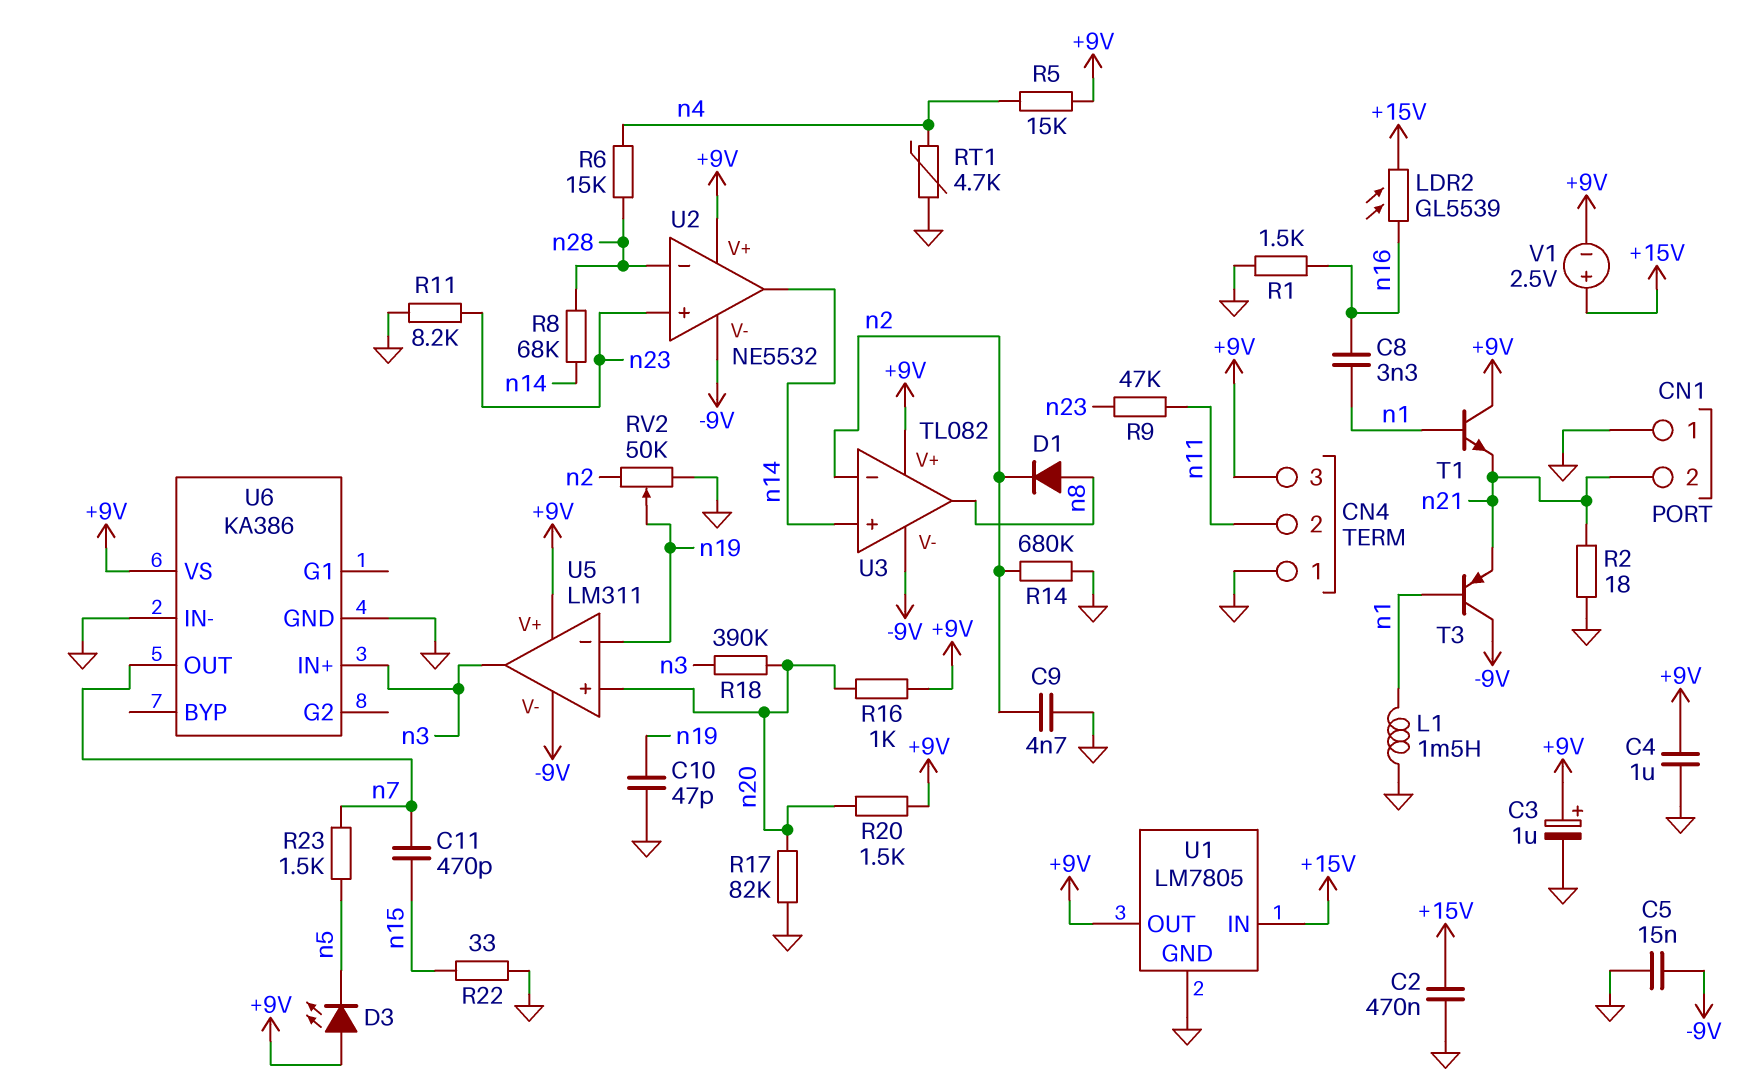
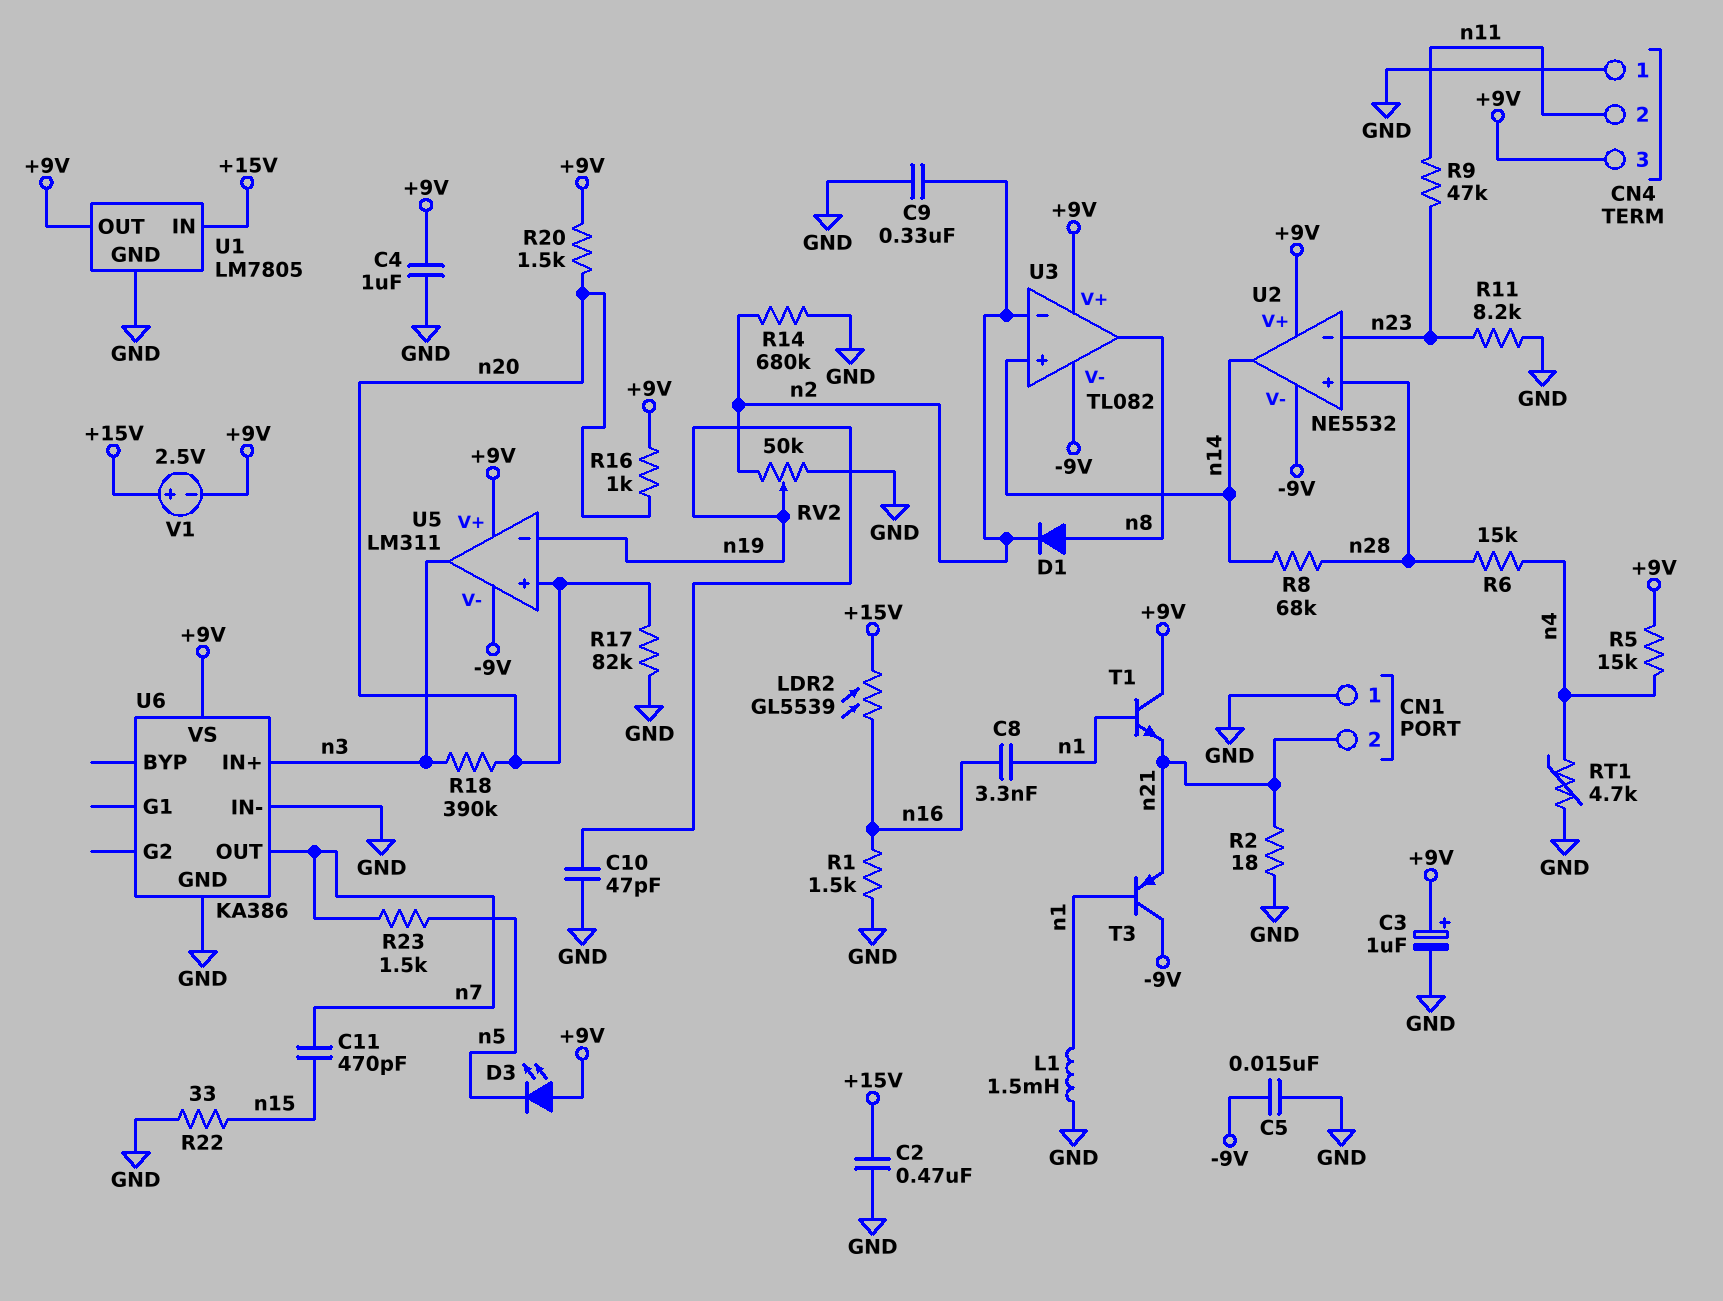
C9: 4.7nF (GND, n2) -> 330nF (GND, n2)
U2 pin in+: n23 -> n28
U2 pin in-: n28 -> n23

